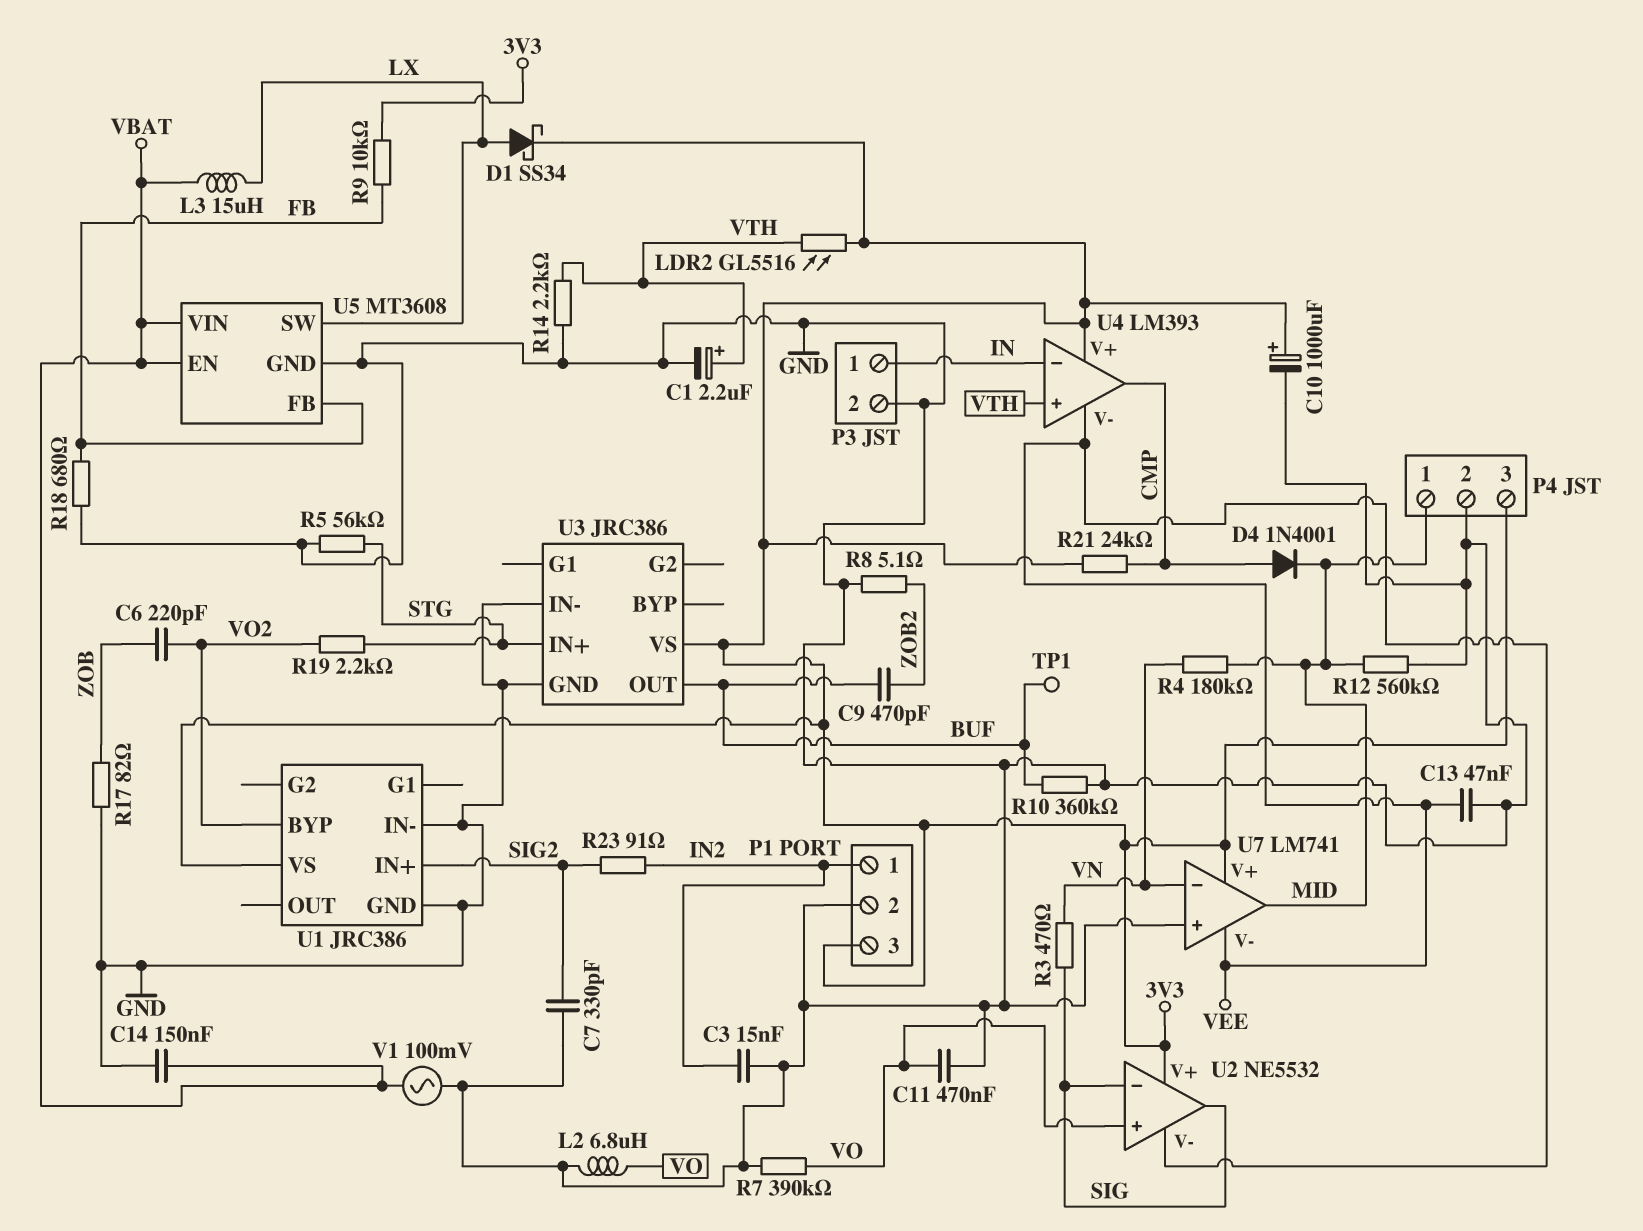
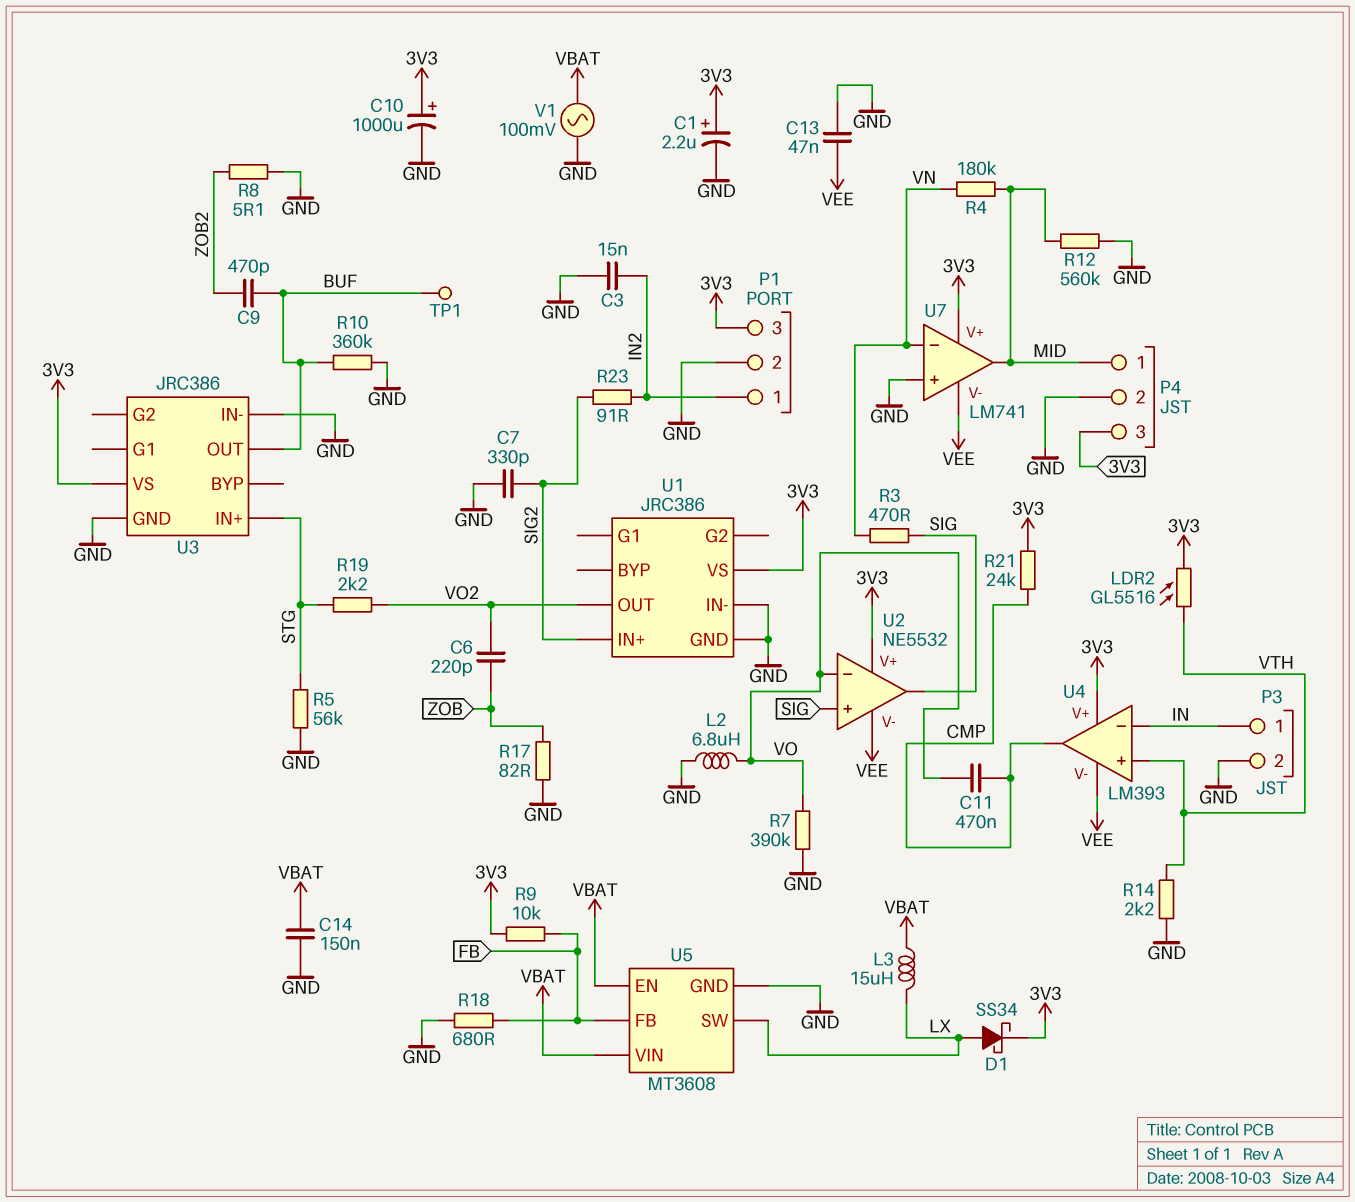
C1: 2.2uF (plus VTH, minus GND) -> 2.2uF (plus 3V3, minus GND)
C11: 470nF (GND, VO) -> 470nF (CMP, VO)
D4: diode 1N4001 (A CMP, K MID) -> none
U1 pin BYP: VO2 -> none
U1 pin OUT: none -> VO2
U2 pin in+: VO -> SIG
U2 pin in-: SIG -> VO

